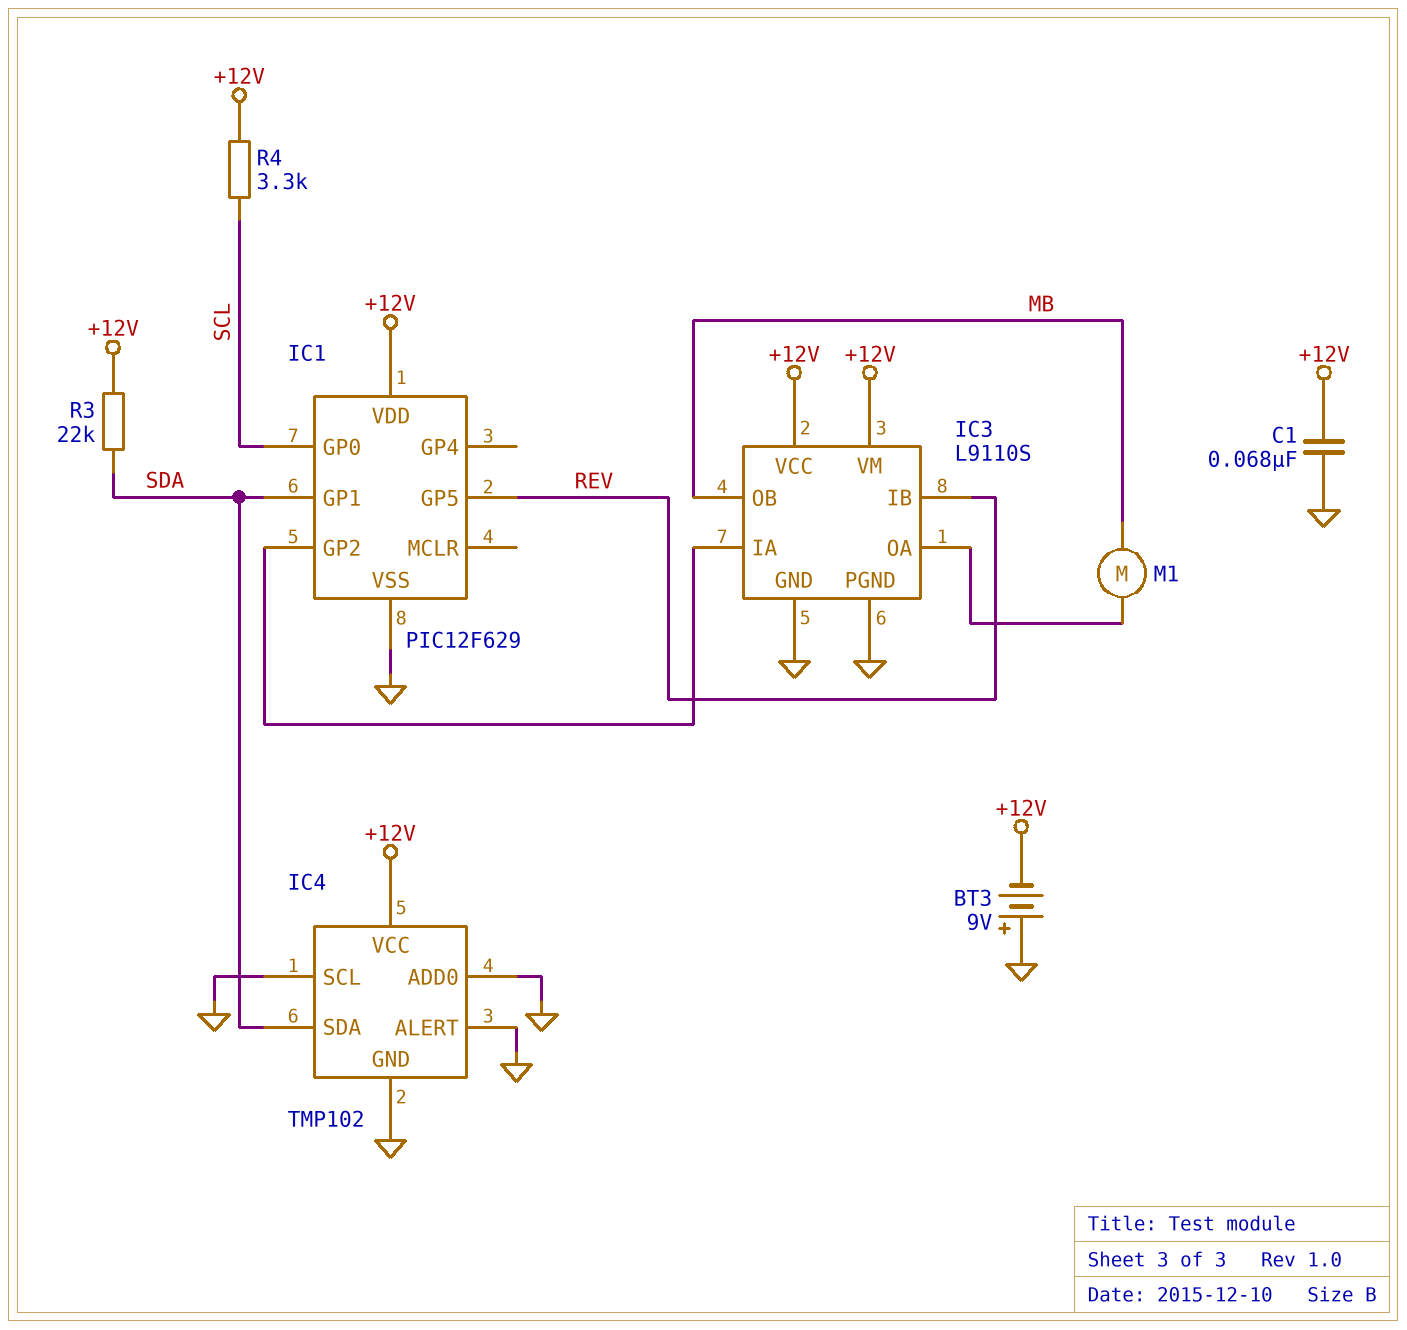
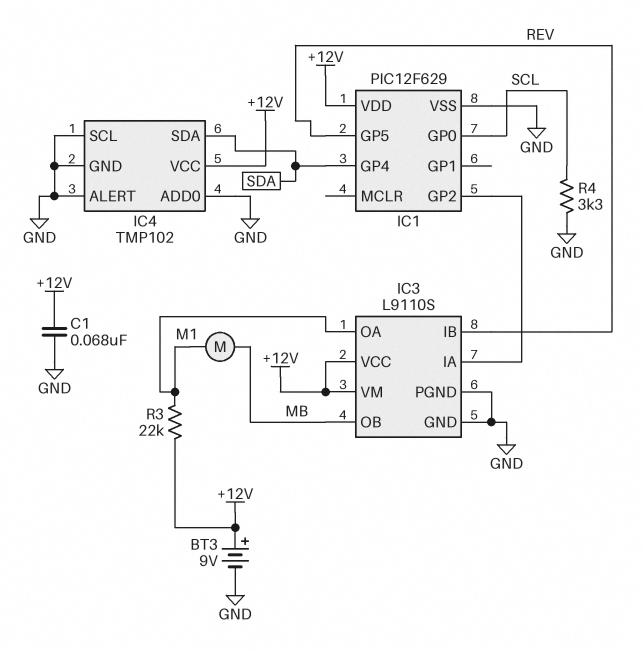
BT3: 9V (plus GND, minus +12V) -> 9V (plus +12V, minus GND)
IC1 pin GP1: SDA -> none
IC1 pin GP4: none -> SDA
R3: 22k (+12V, SDA) -> 22k (+12V, IC3/OA)
R4: 3.3k (+12V, SCL) -> 3.3k (GND, SCL)

